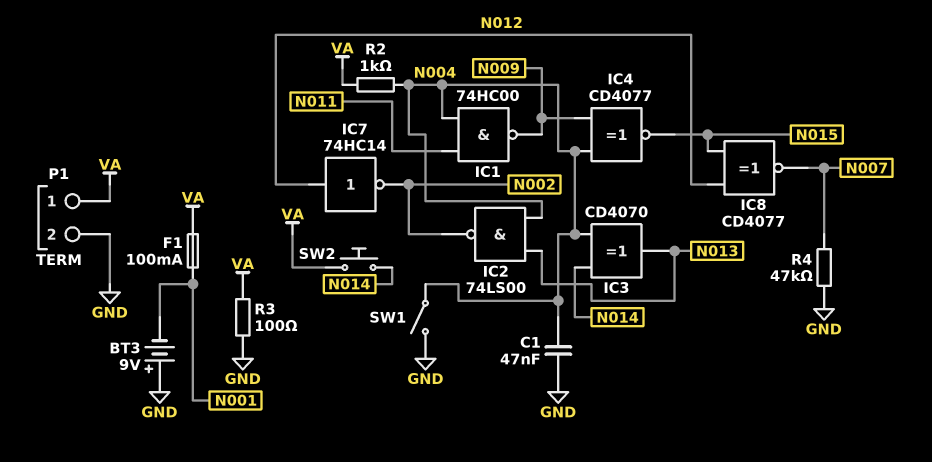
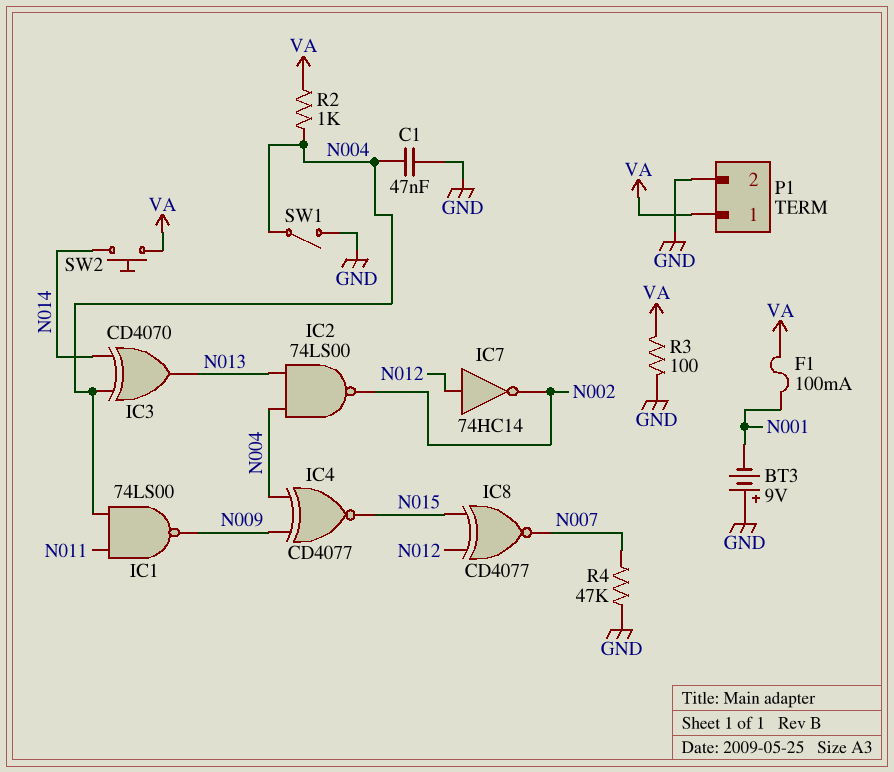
IC1: NAND 74HC00 (in N004, in N011, out N009) -> NAND 74LS00 (in N004, in N011, out N009)

